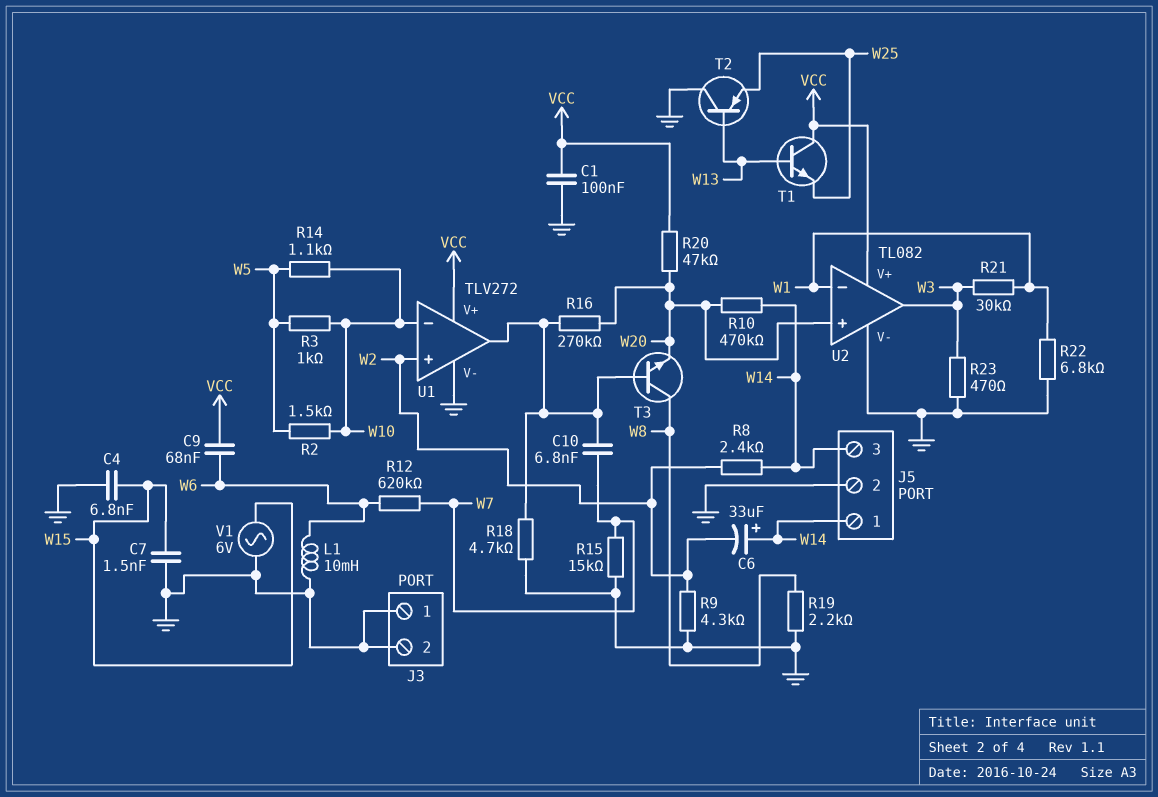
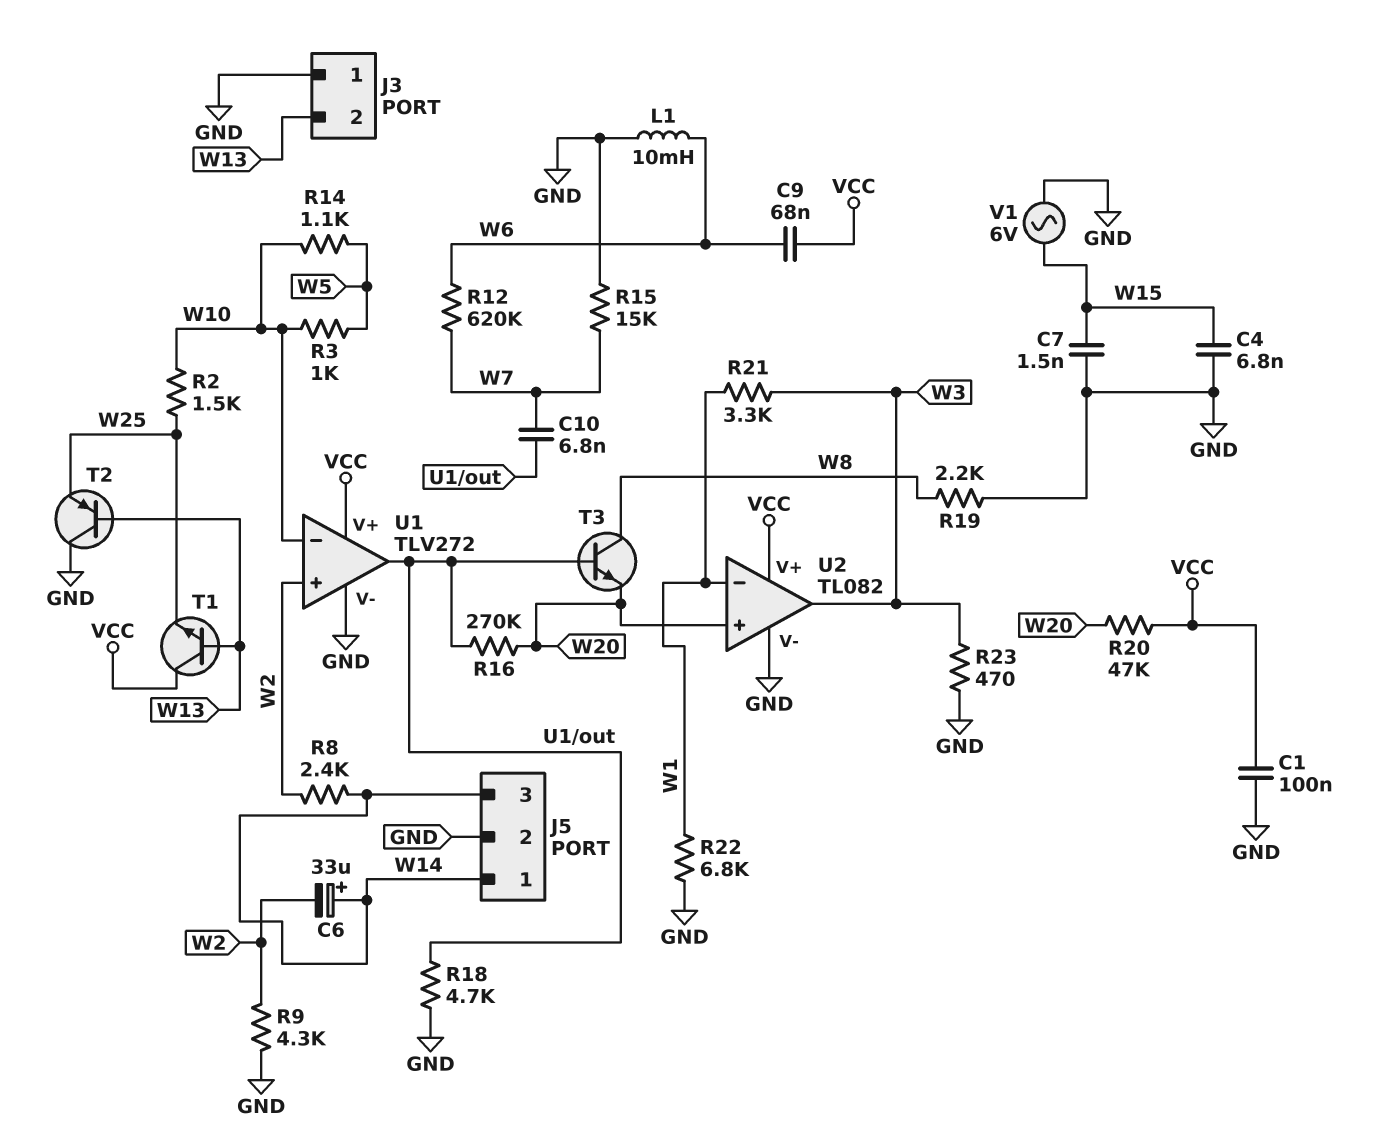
J3 pin 2: GND -> W13
R2: 1.5k (W5, W10) -> 1.5k (W10, W25)
R10: 470k (W14, W20) -> none
R21: 30k (W1, W3) -> 3.3k (W1, W3)

